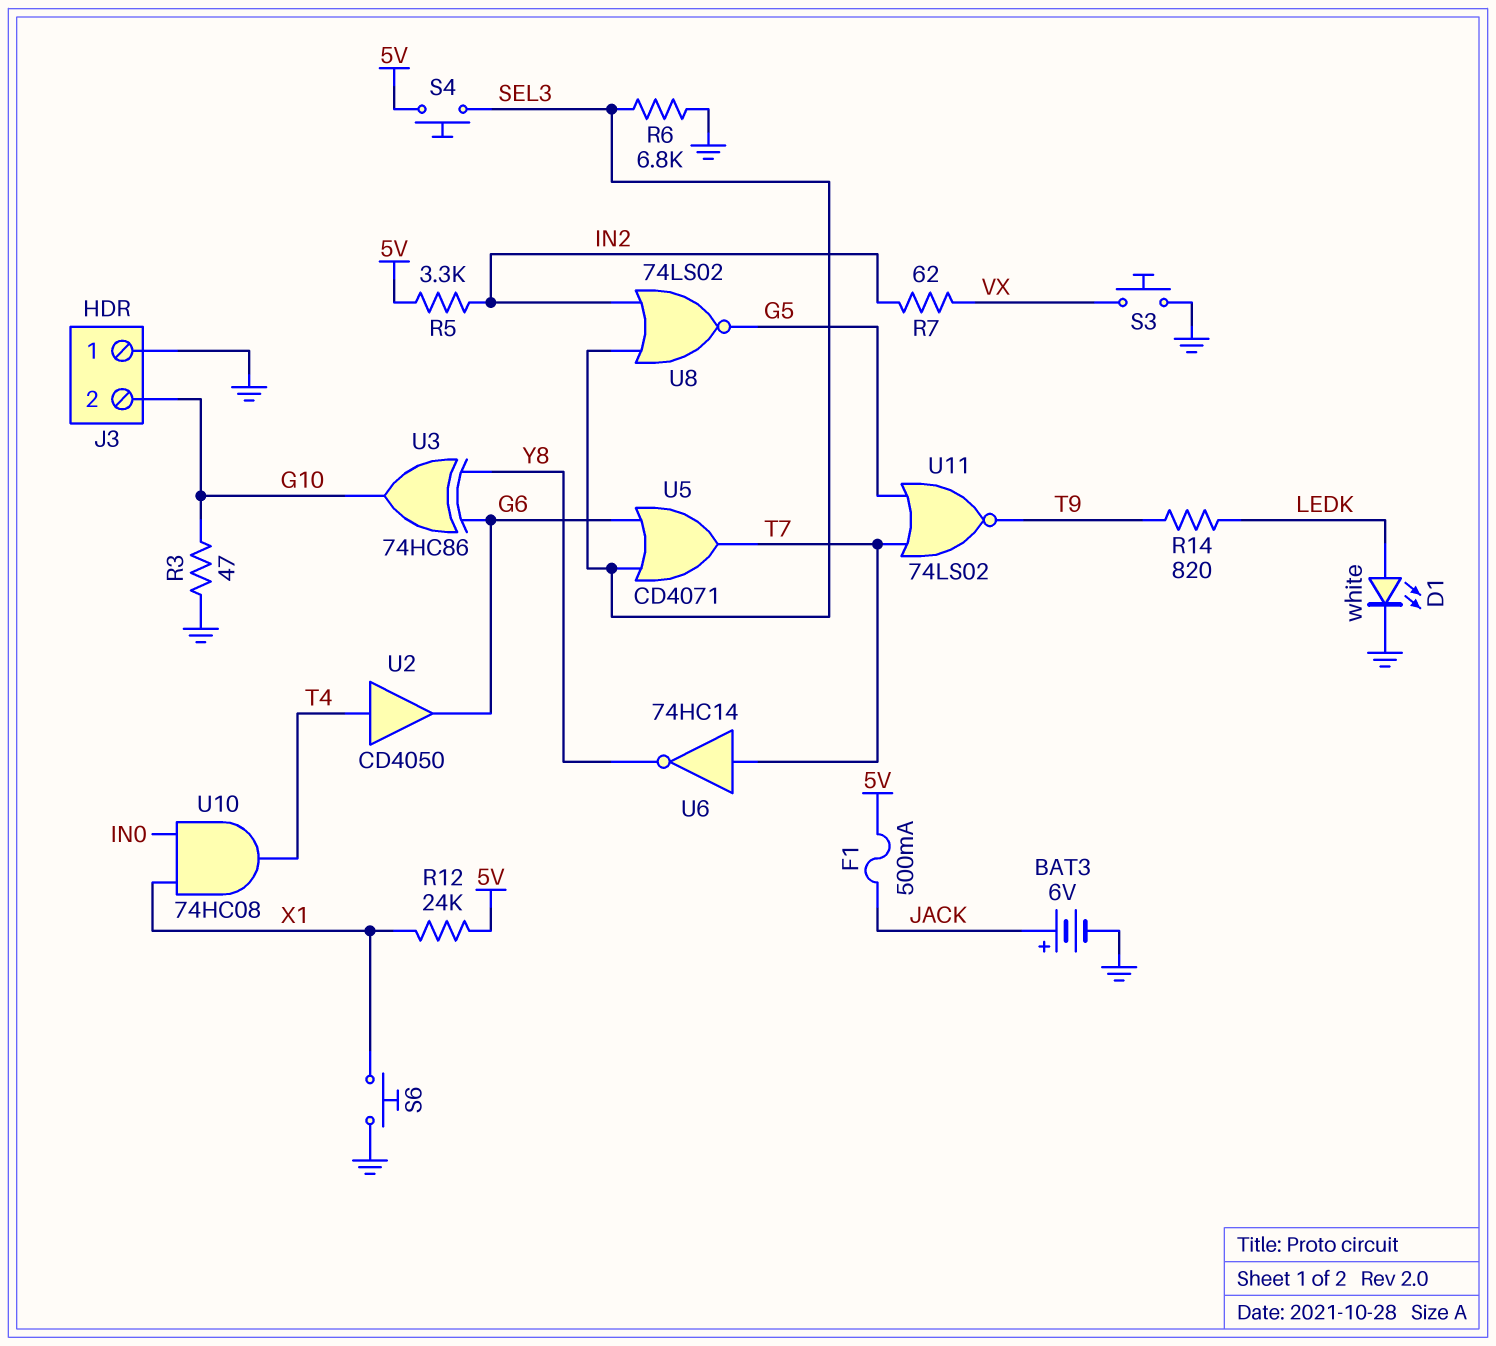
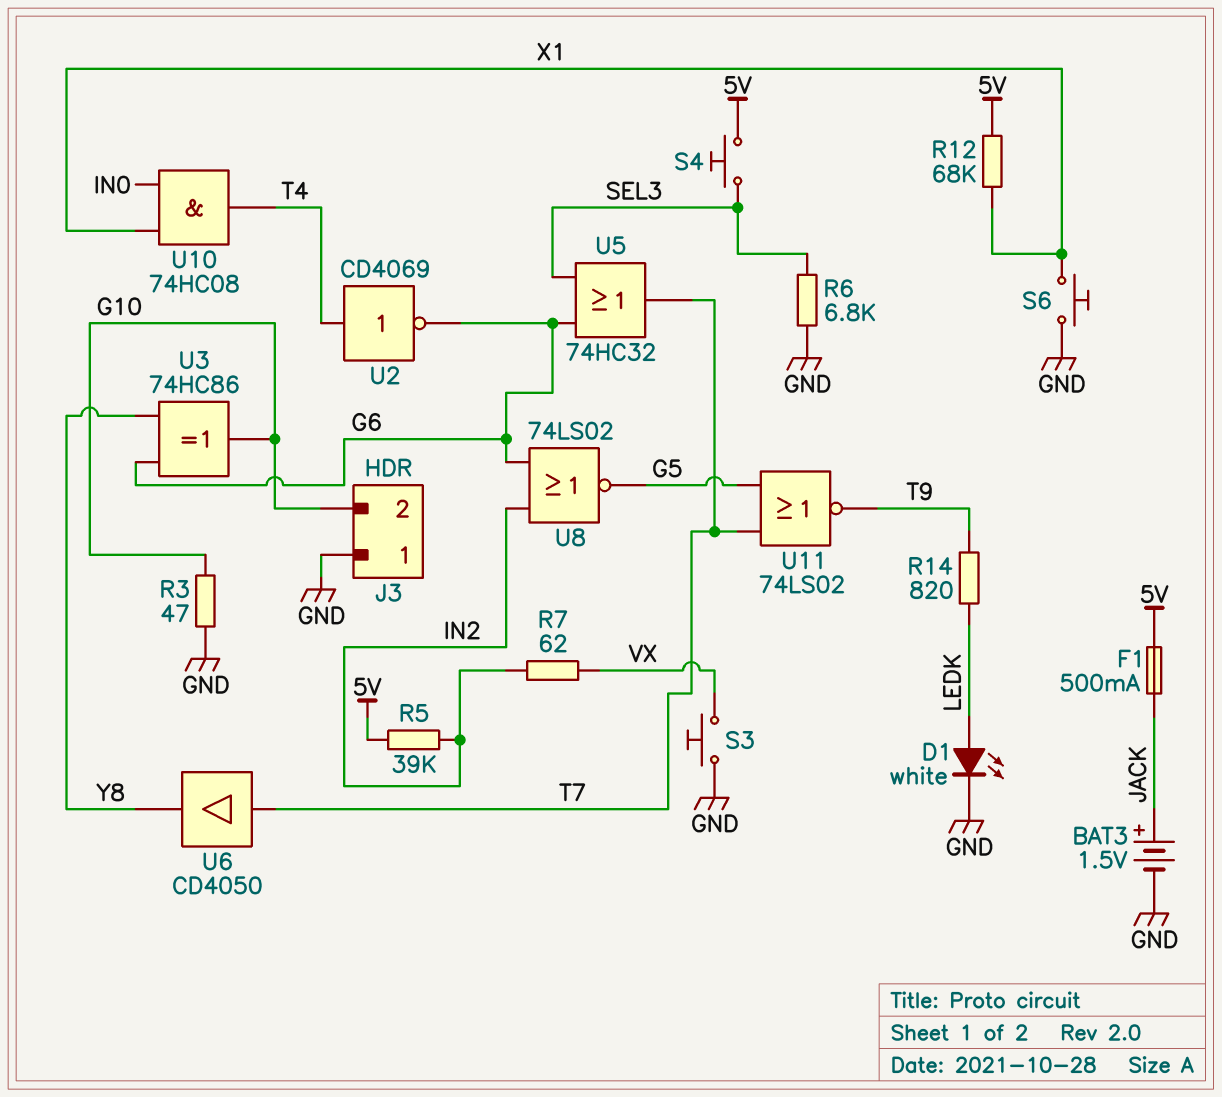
BAT3: 6V (plus JACK, minus GND) -> 1.5V (plus JACK, minus GND)
R5: 3.3k (5V, IN2) -> 39k (5V, IN2)
R12: 24k (5V, X1) -> 68k (5V, X1)
U2: buffer CD4050 (in T4, out G6) -> NOT CD4069 (in T4, out G6)
U5: OR CD4071 (in G6, in SEL3, out T7) -> OR 74HC32 (in G6, in SEL3, out T7)
U6: NOT 74HC14 (in T7, out Y8) -> buffer CD4050 (in T7, out Y8)
U8: NOR 74LS02 (in IN2, in SEL3, out G5) -> NOR 74LS02 (in G6, in IN2, out G5)

